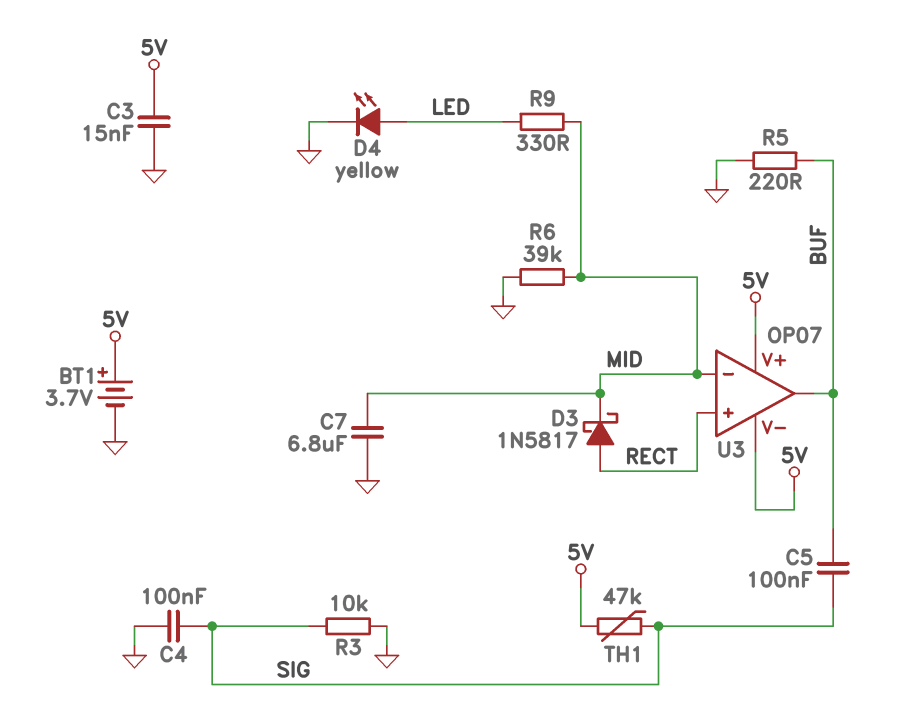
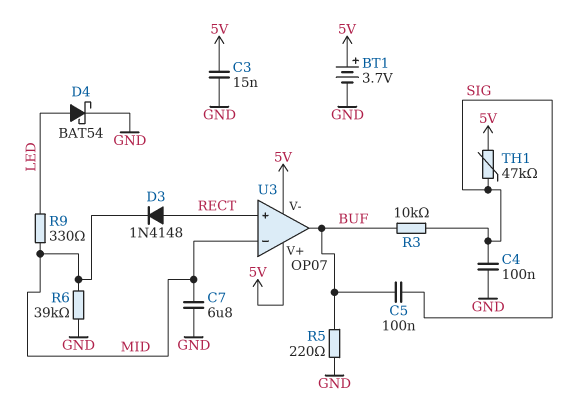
D3: schottky 1N5817 (A RECT, K MID) -> diode 1N4148 (A RECT, K MID)
D4: LED yellow (A LED, K GND) -> schottky BAT54 (A LED, K GND)
R3: 10k (GND, SIG) -> 10k (BUF, SIG)

